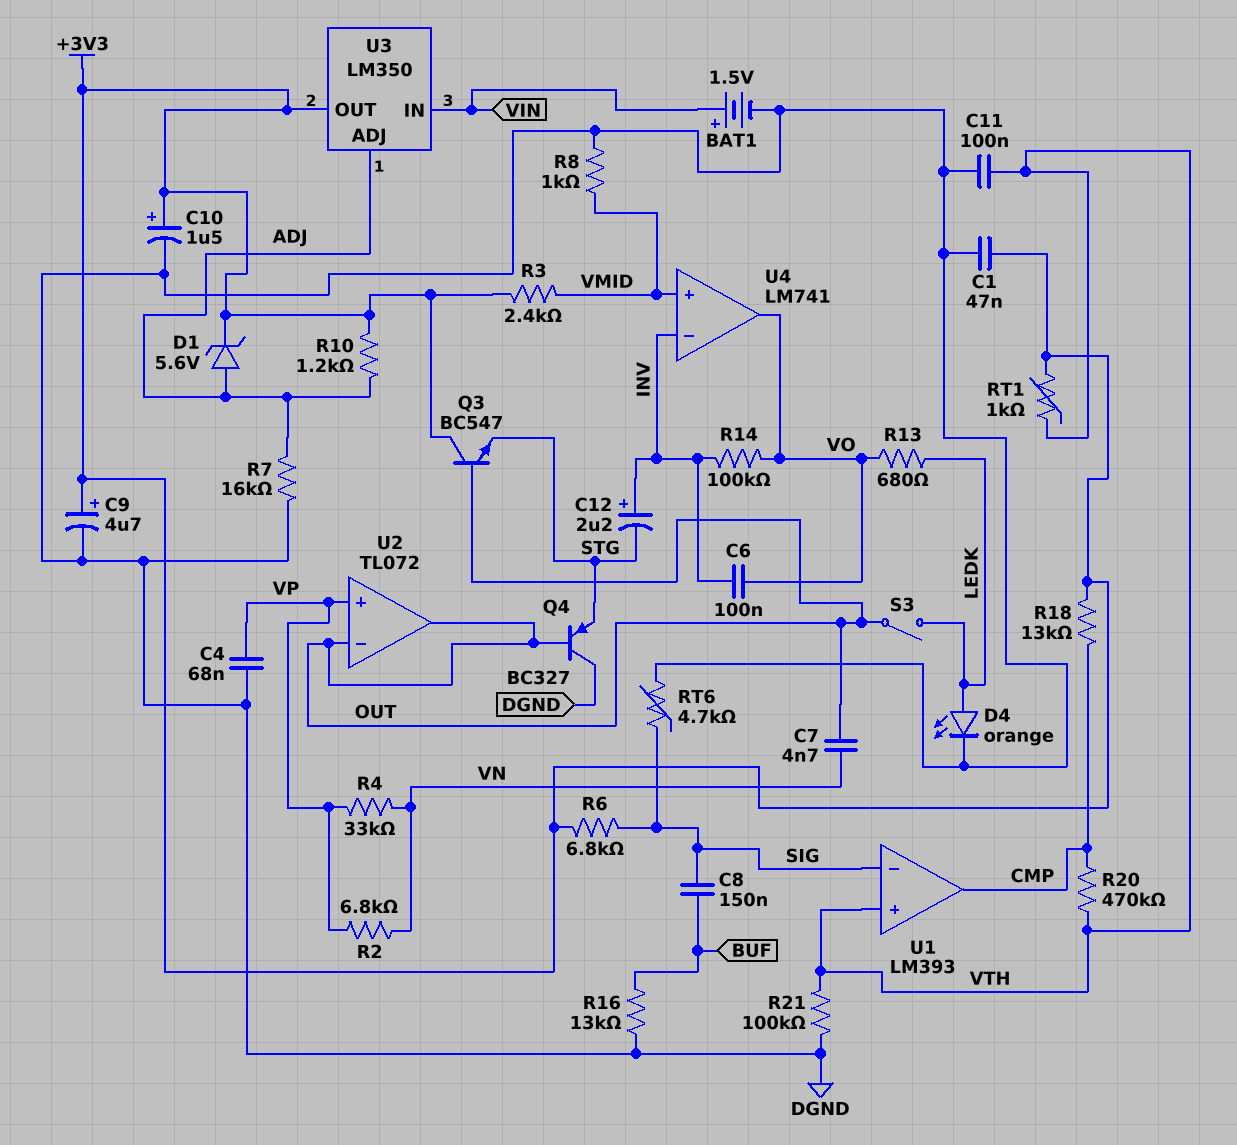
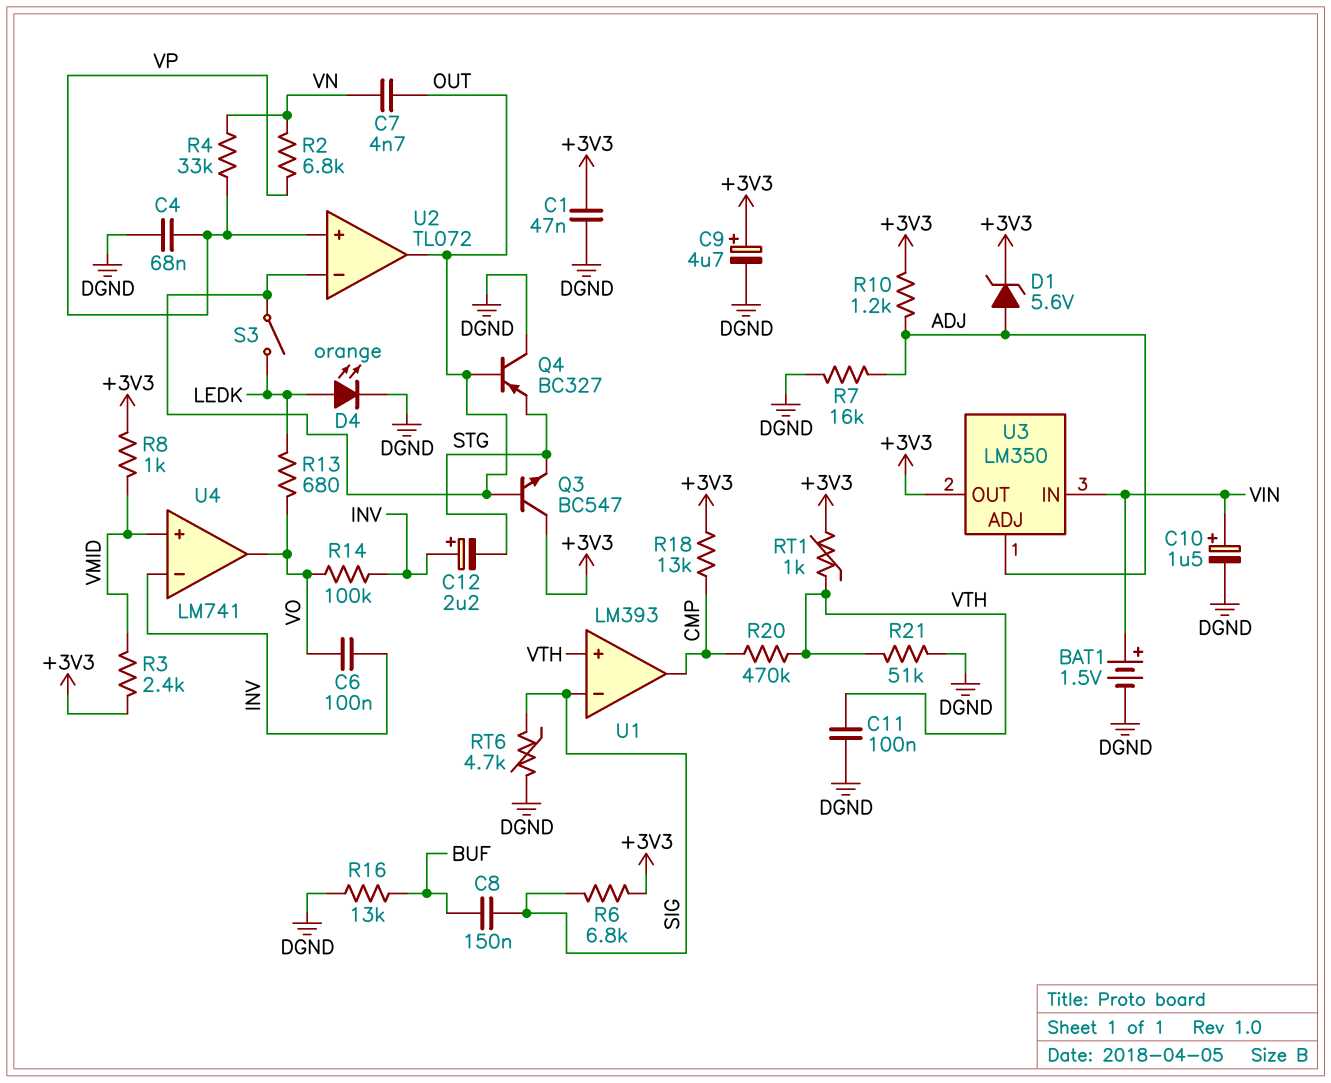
C10: 1.5uF (plus +3V3, minus DGND) -> 1.5uF (plus VIN, minus DGND)
R8: 1k (DGND, VMID) -> 1k (+3V3, VMID)
R21: 100k (DGND, VTH) -> 51k (DGND, VTH)

